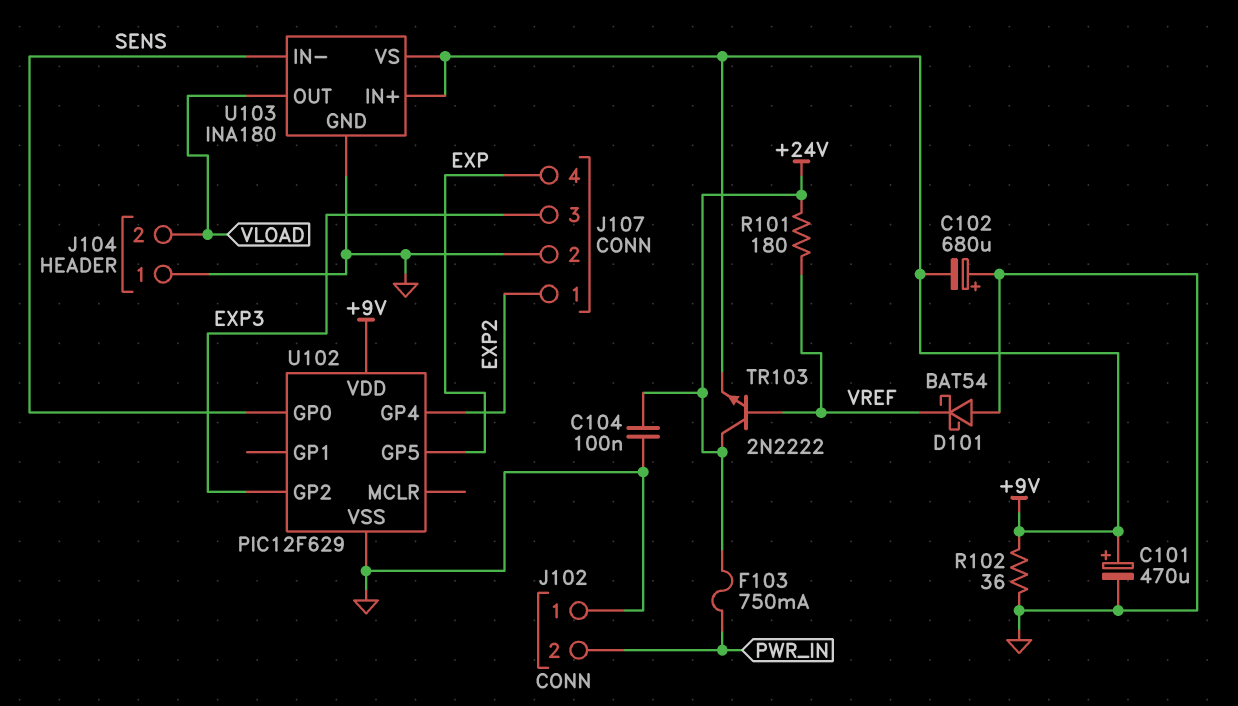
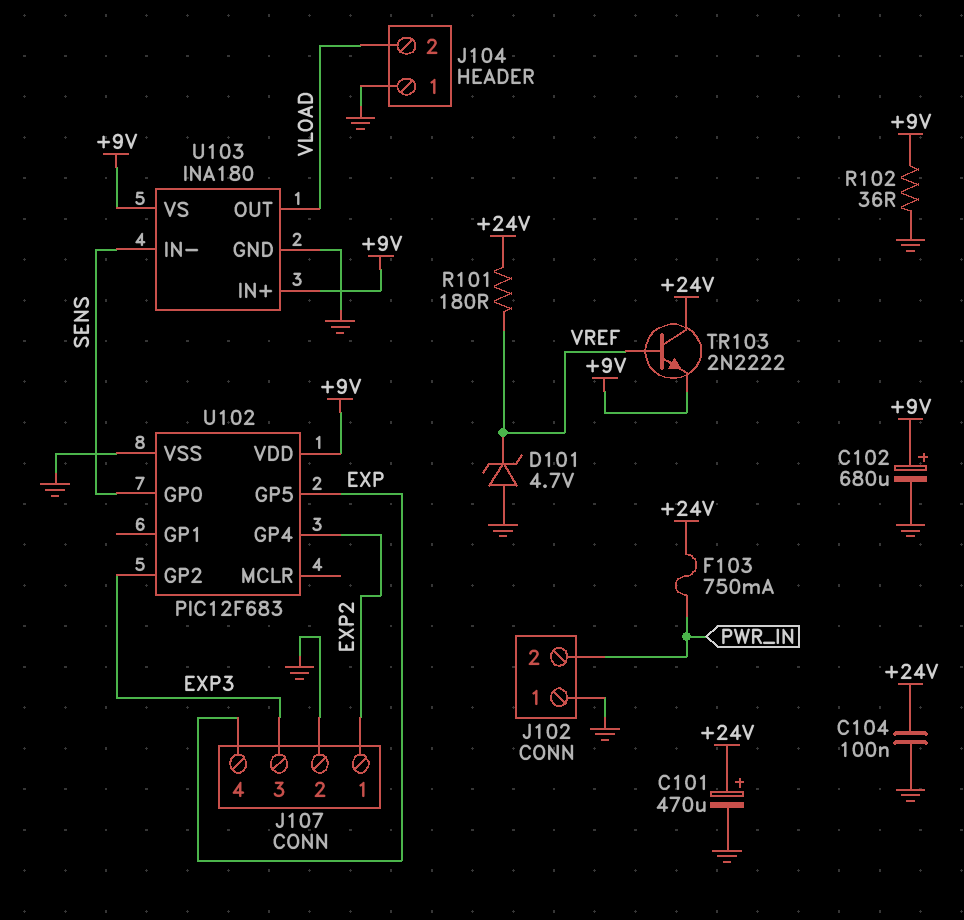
C101: 470uF (plus +9V, minus GND) -> 470uF (plus +24V, minus GND)
C102: 680uF (plus GND, minus +9V) -> 680uF (plus +9V, minus GND)
D101: schottky BAT54 (A GND, K VREF) -> zener 4.7V (A GND, K VREF)
U102: PIC12F629 -> PIC12F683

